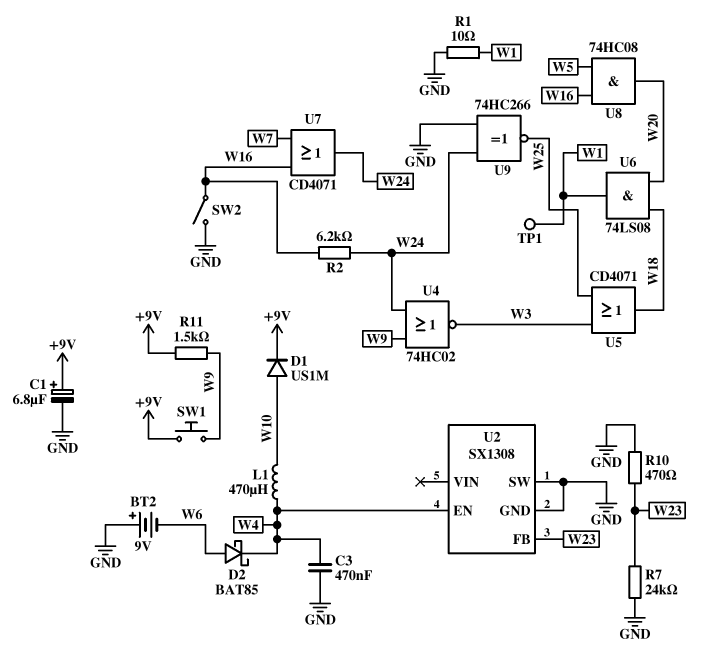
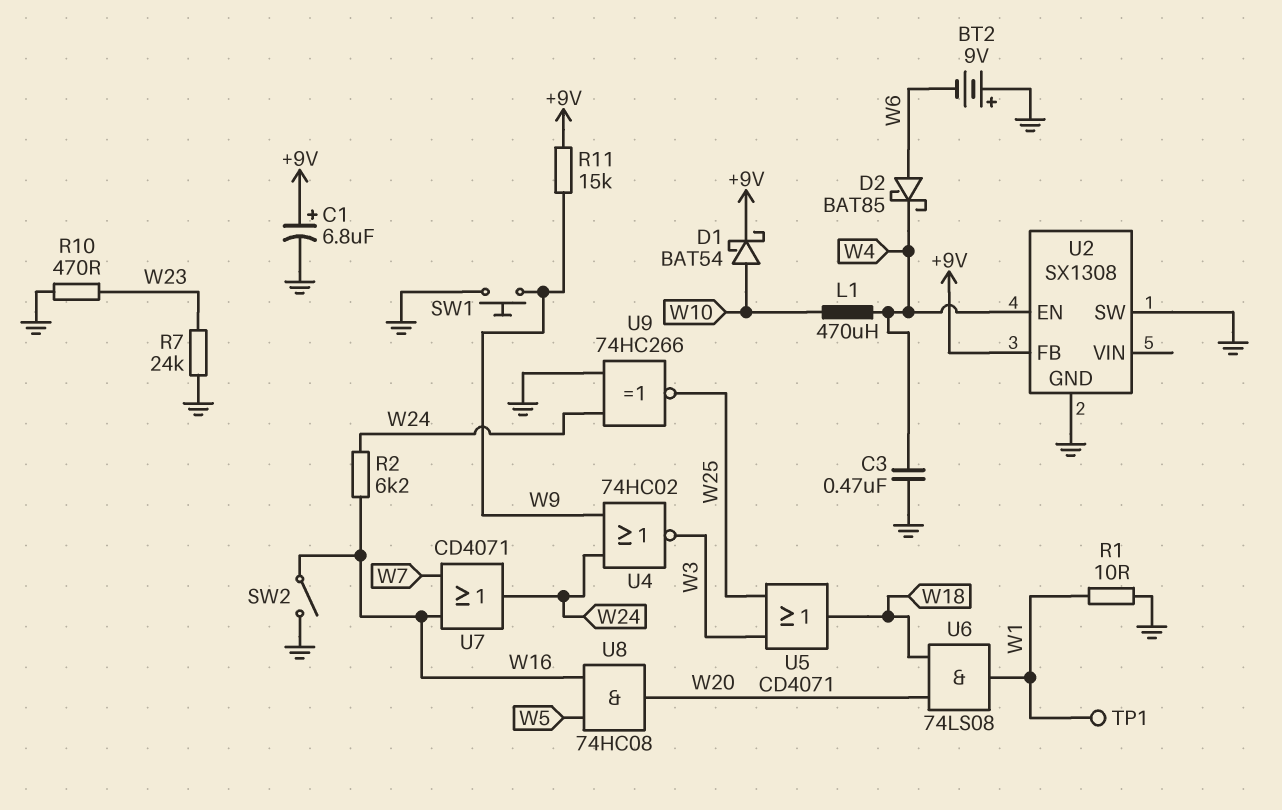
D1: diode US1M (A W10, K +9V) -> schottky BAT54 (A W10, K +9V)
R11: 1.5k (+9V, W9) -> 15k (+9V, W9)
SW1: button (+9V, W9) -> button (GND, W9)
U2 pin FB: W23 -> +9V

